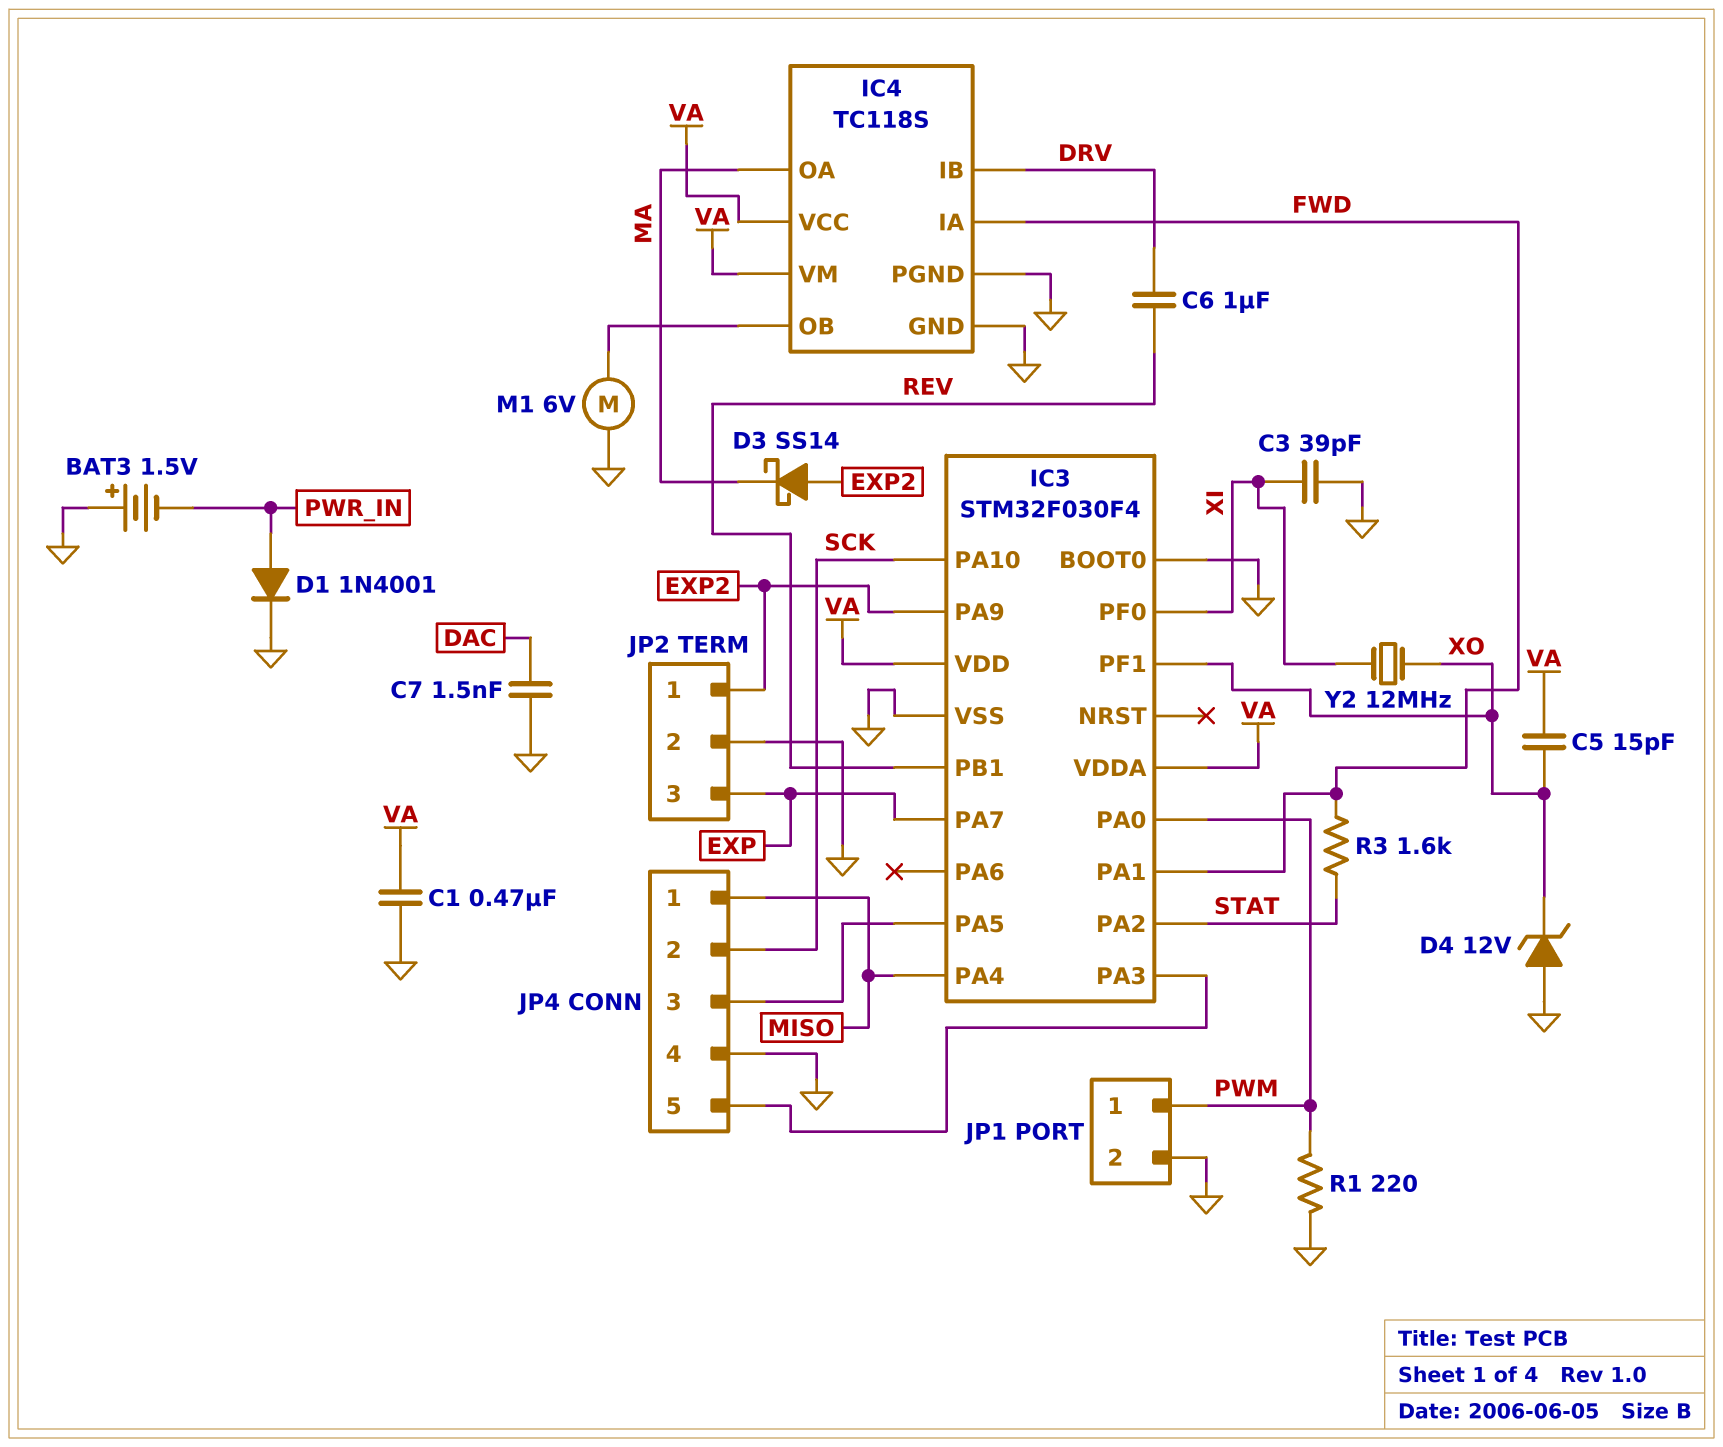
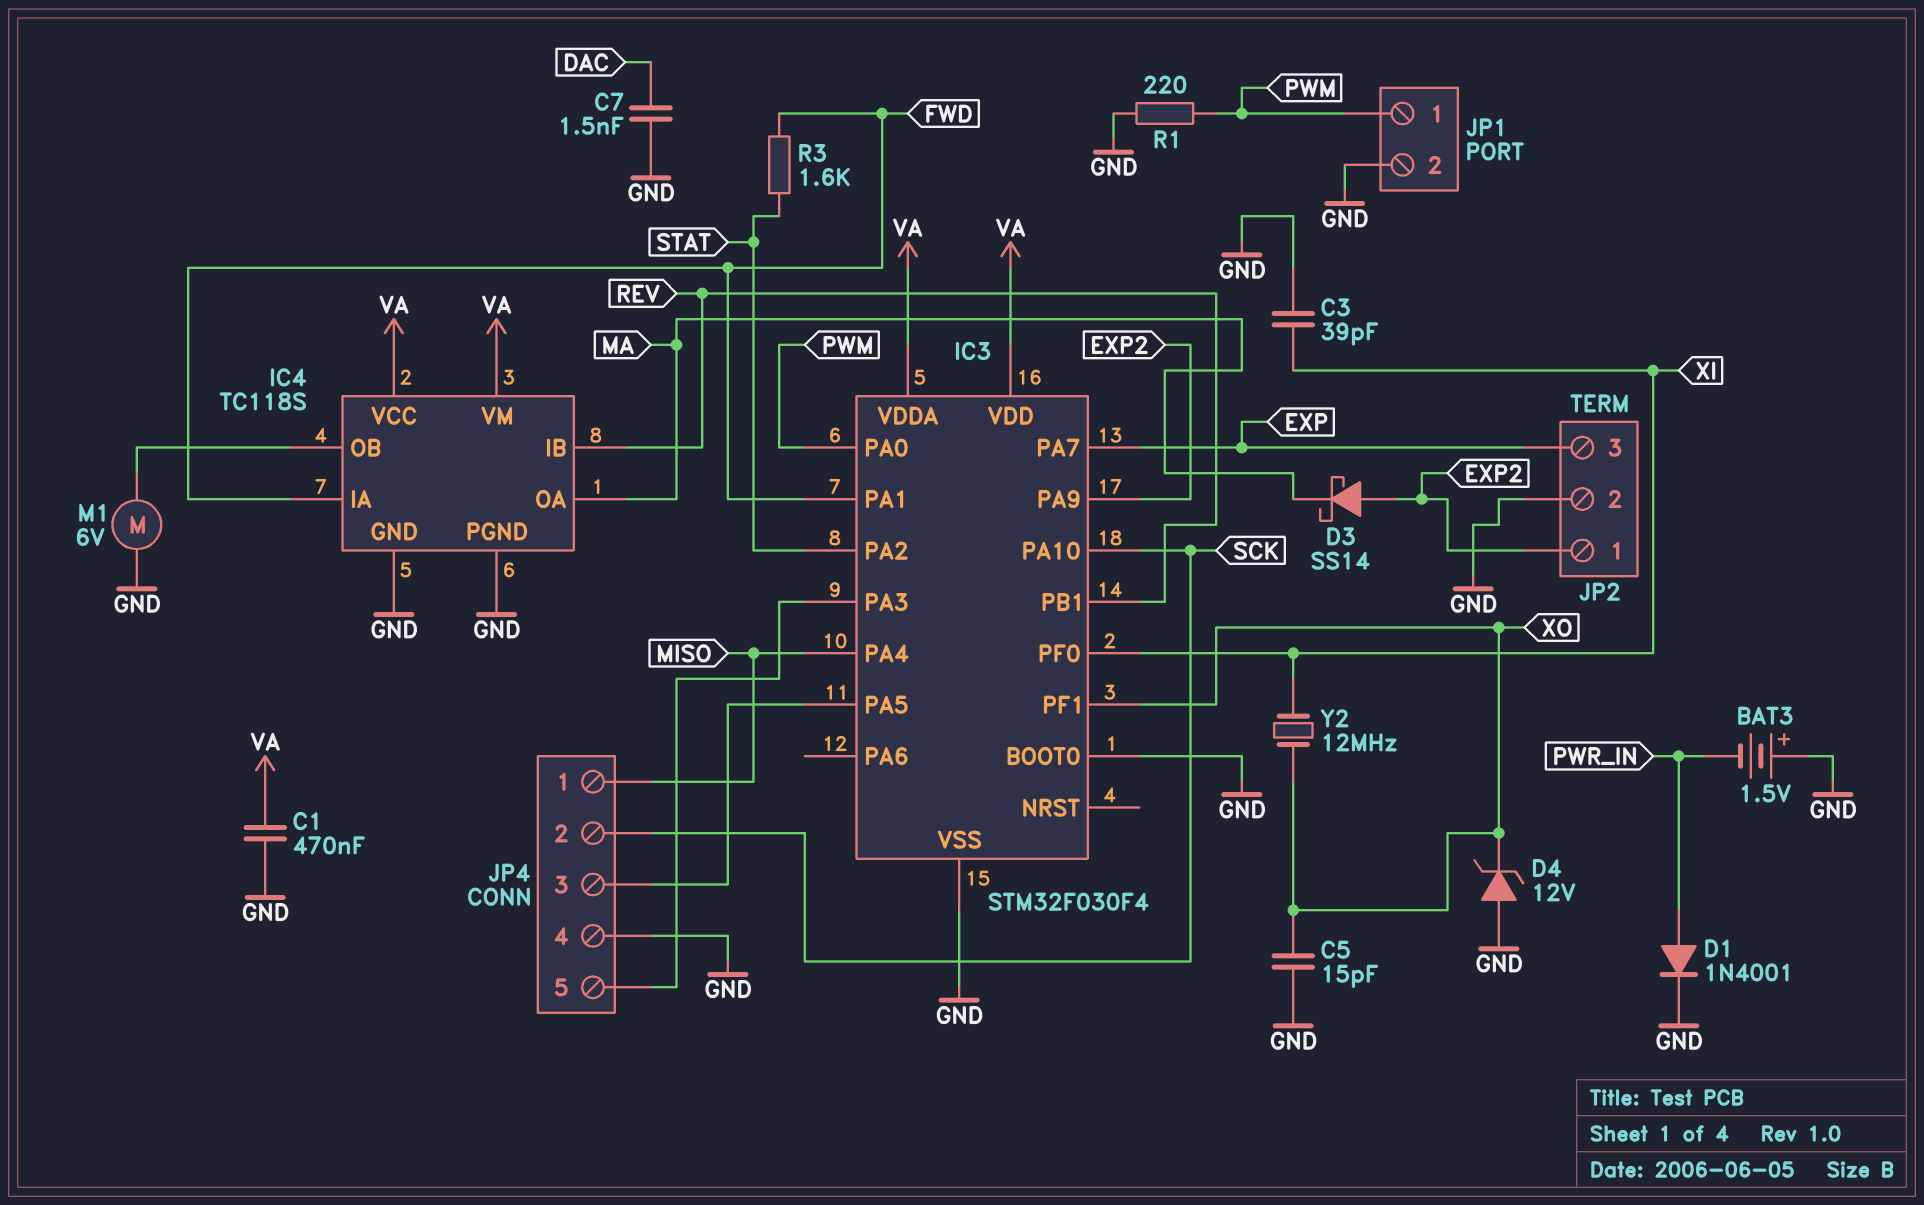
C5: 15pF (VA, XO) -> 15pF (GND, XO)
C6: 1uF (DRV, REV) -> none
IC4 pin IB: DRV -> REV

